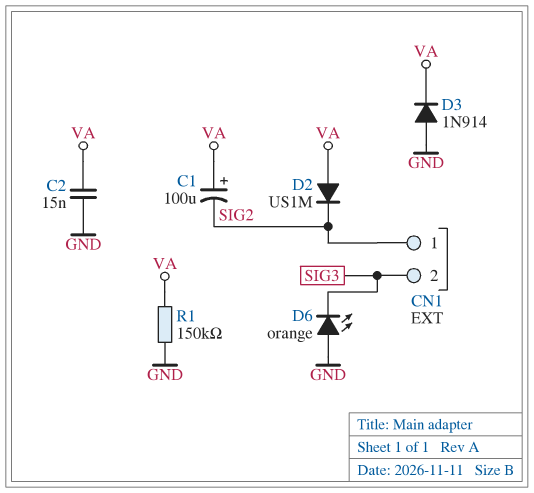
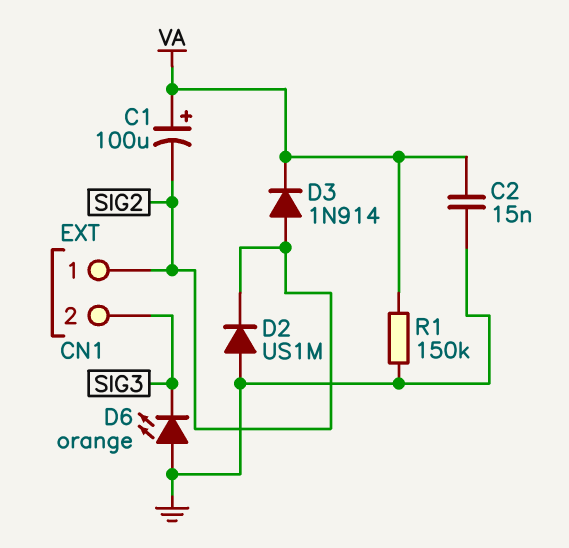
D2: diode US1M (A VA, K SIG2) -> diode US1M (A GND, K SIG2)
D3: diode 1N914 (A GND, K VA) -> diode 1N914 (A SIG2, K VA)

